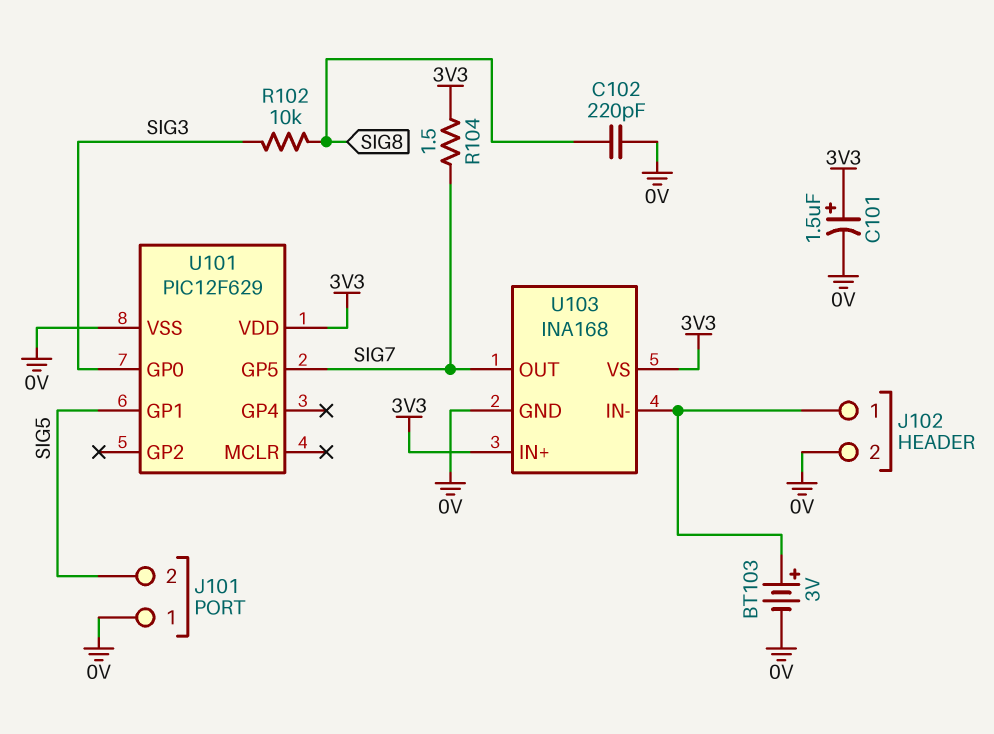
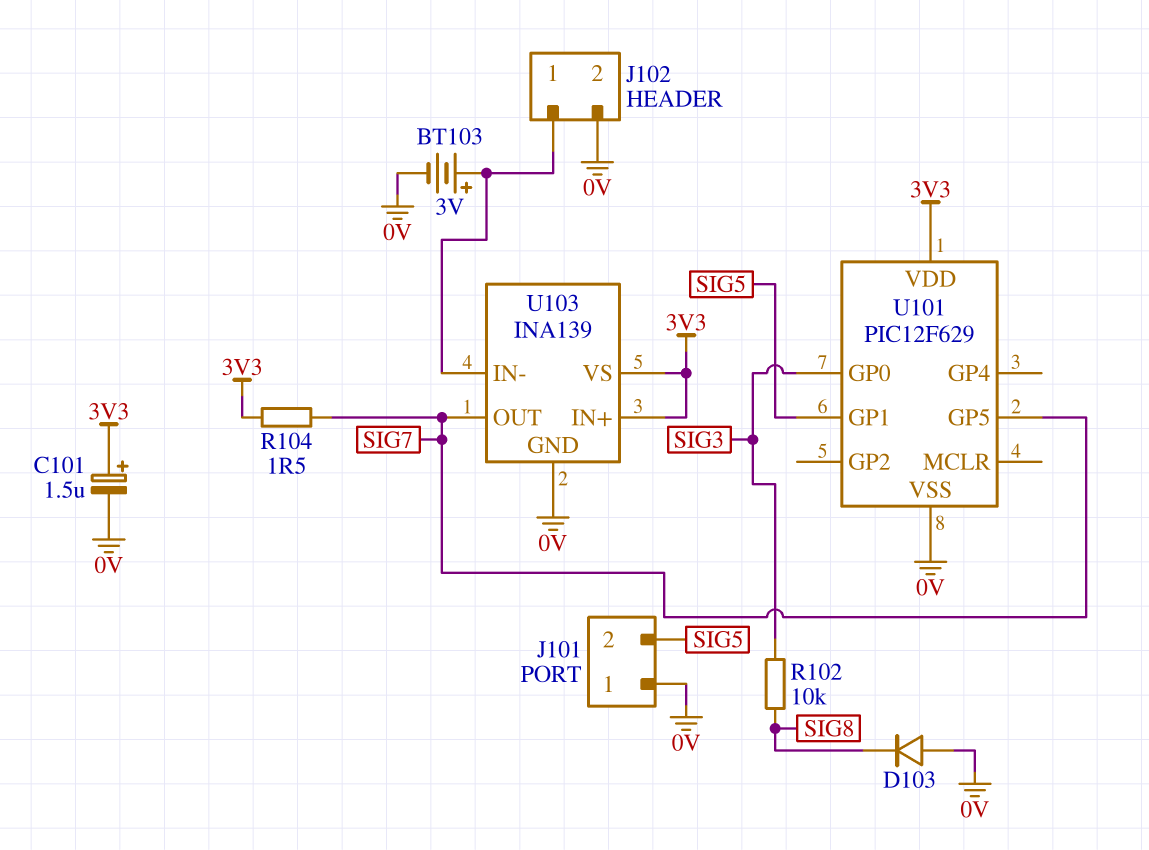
C102: 220pF (0V, SIG8) -> none
D103: none -> diode (A 0V, K SIG8)
U103: INA168 -> INA139

